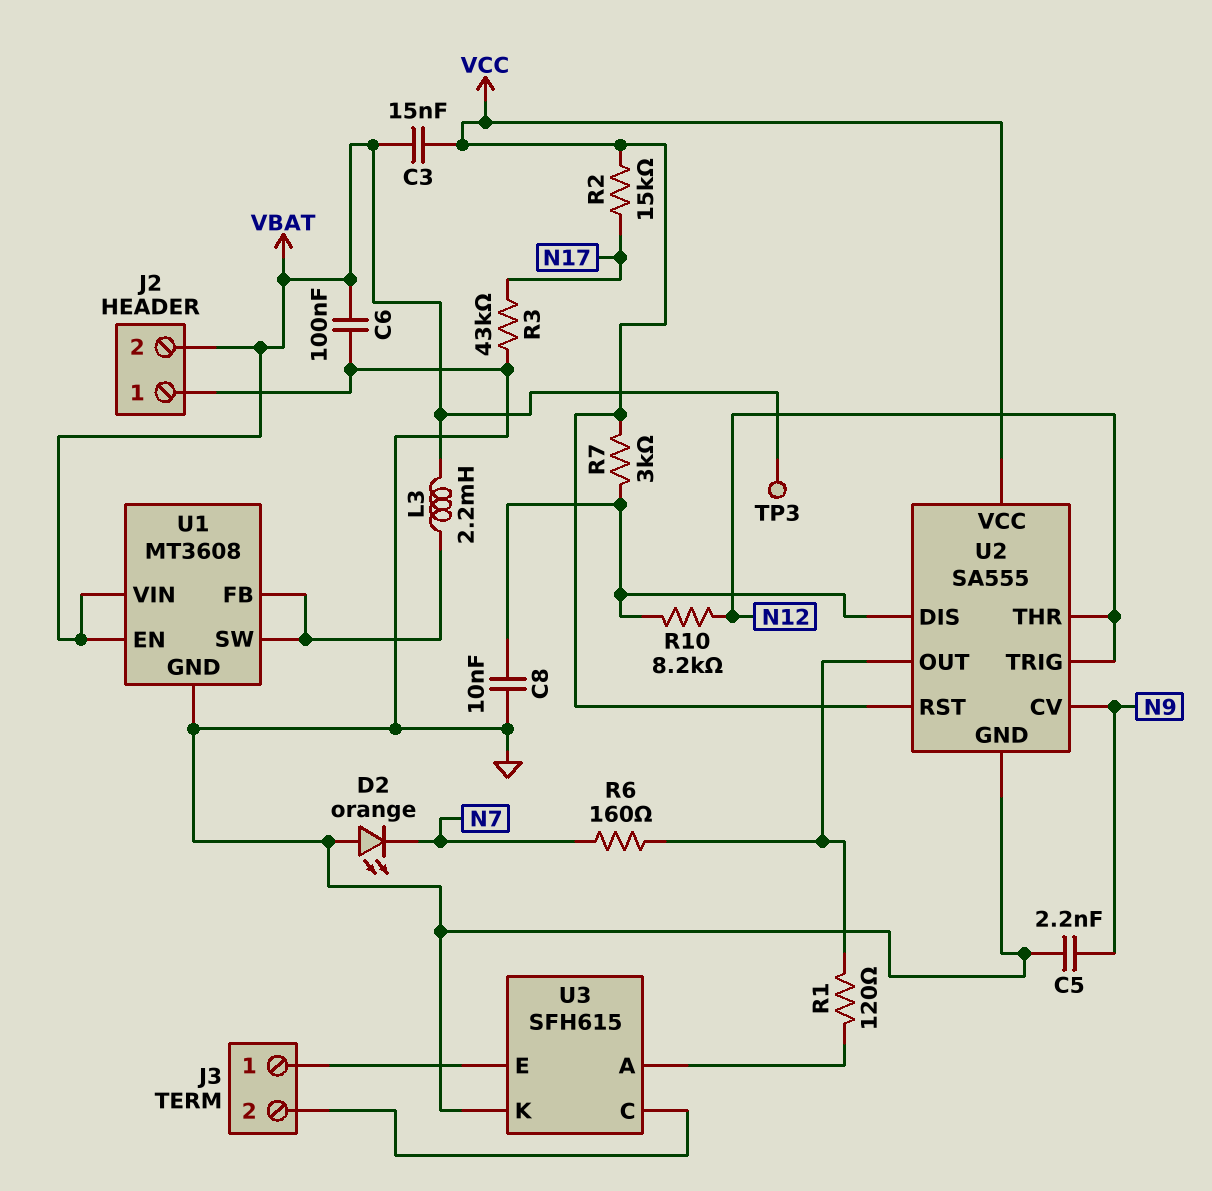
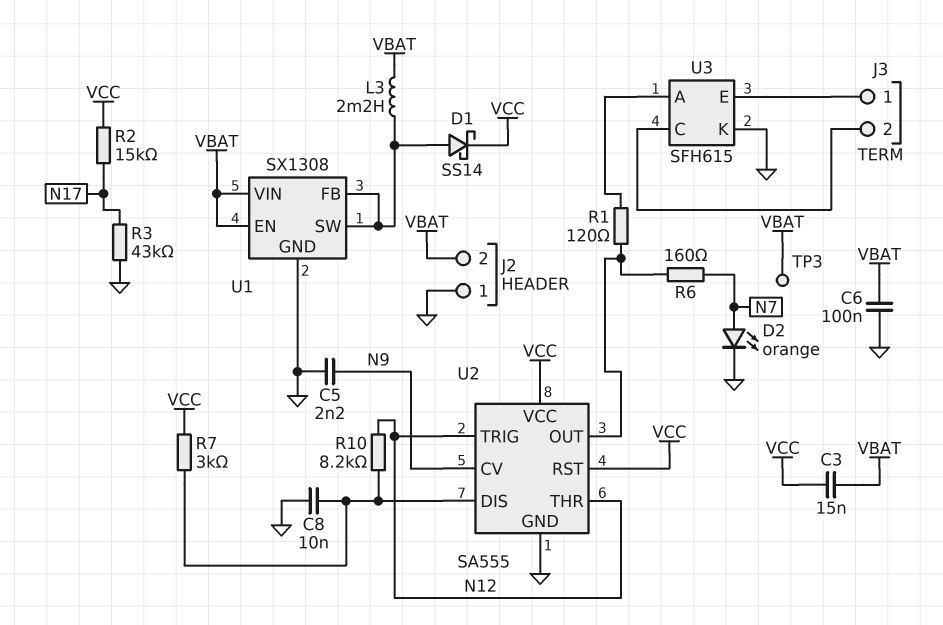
D1: none -> schottky SS14 (A U1/FB, K VCC)
D2: LED orange (A GND, K N7) -> LED orange (A N7, K GND)
U1: MT3608 -> SX1308

